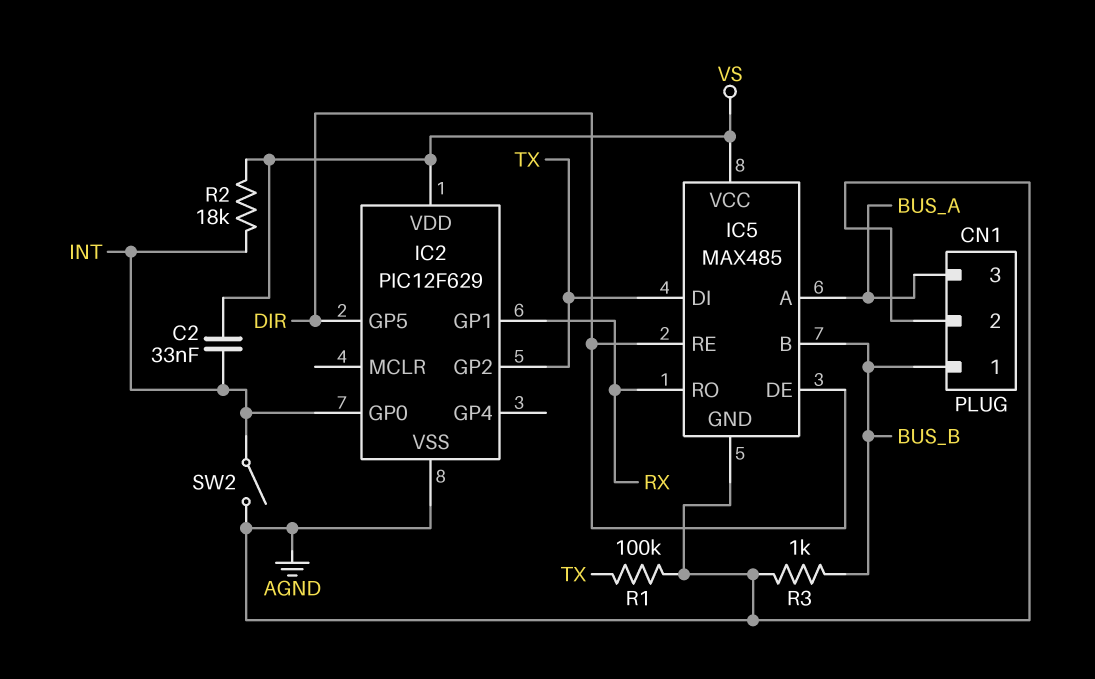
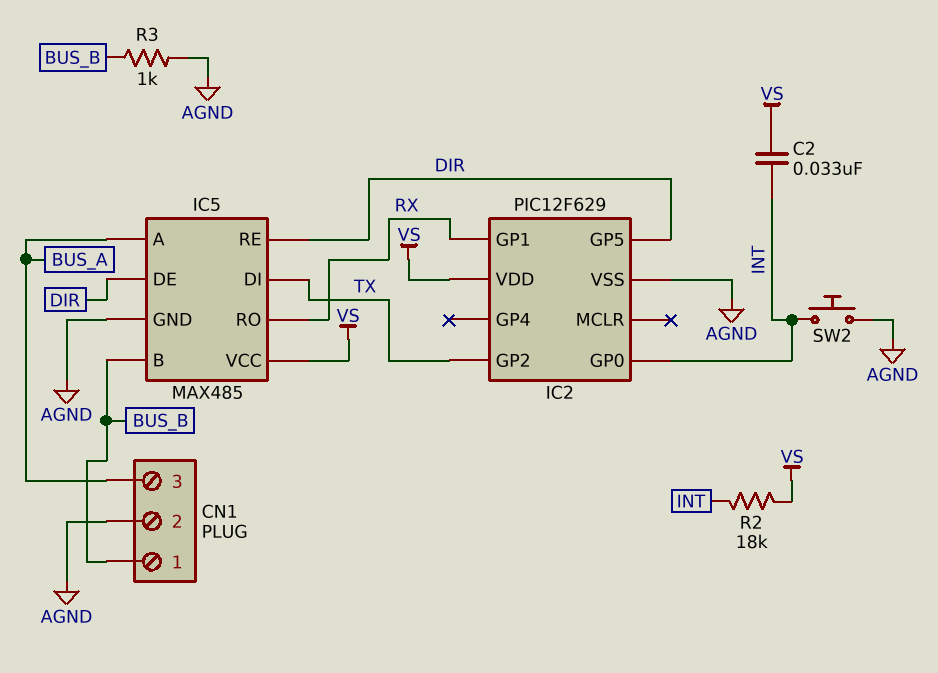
R1: 100k (AGND, TX) -> none
SW2: switch (AGND, INT) -> button (AGND, INT)

